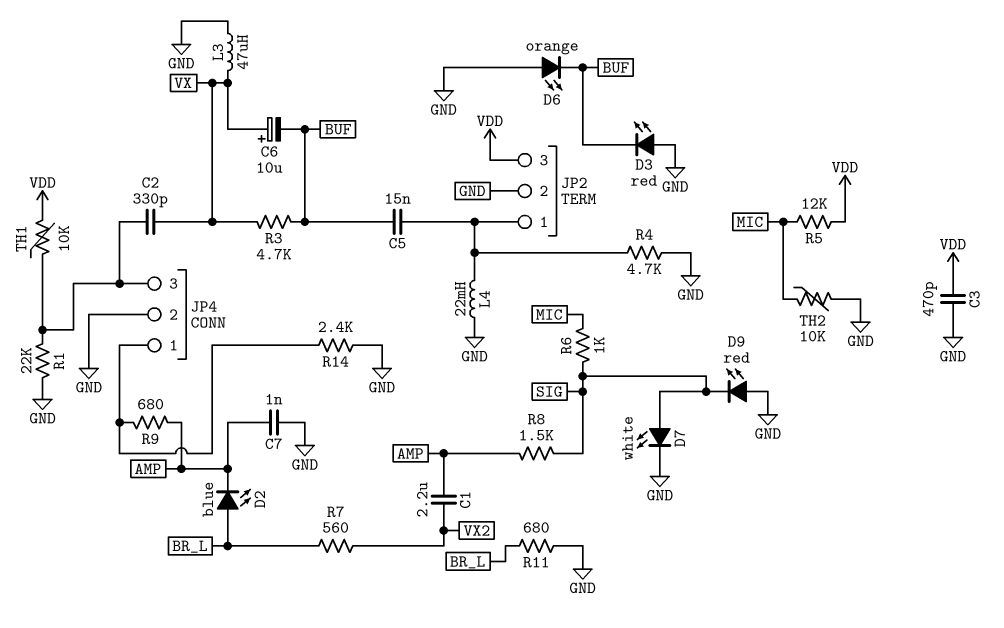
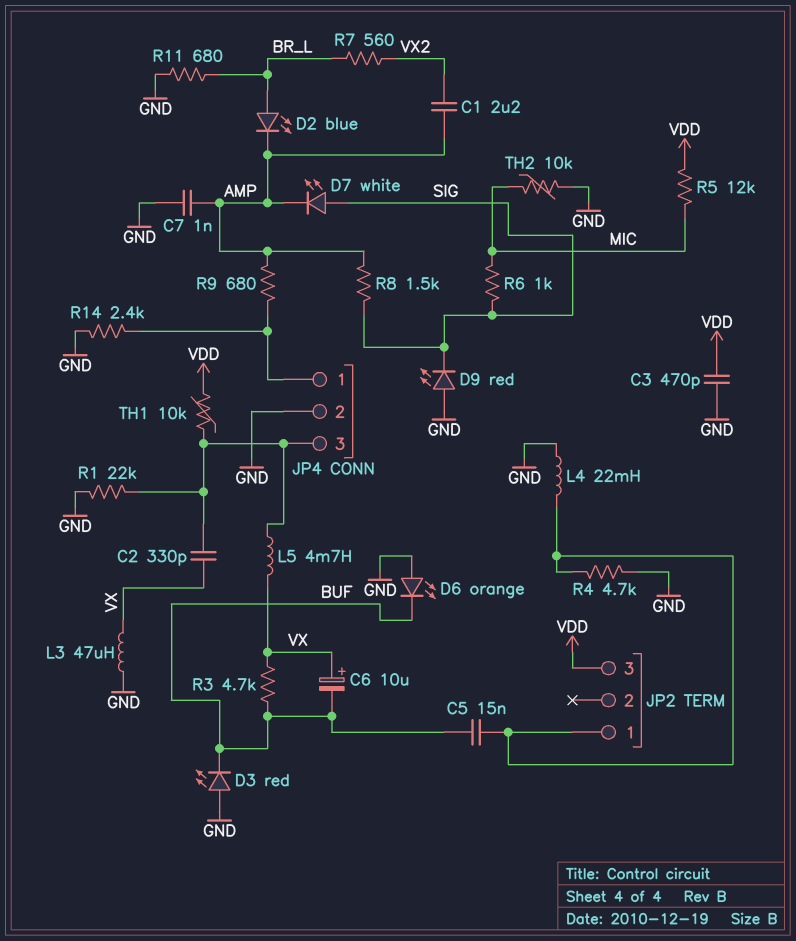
D7: LED white (A SIG, K GND) -> LED white (A SIG, K AMP)
JP2 pin 2: GND -> none
L5: none -> 4.7mH (JP4/3, VX)

